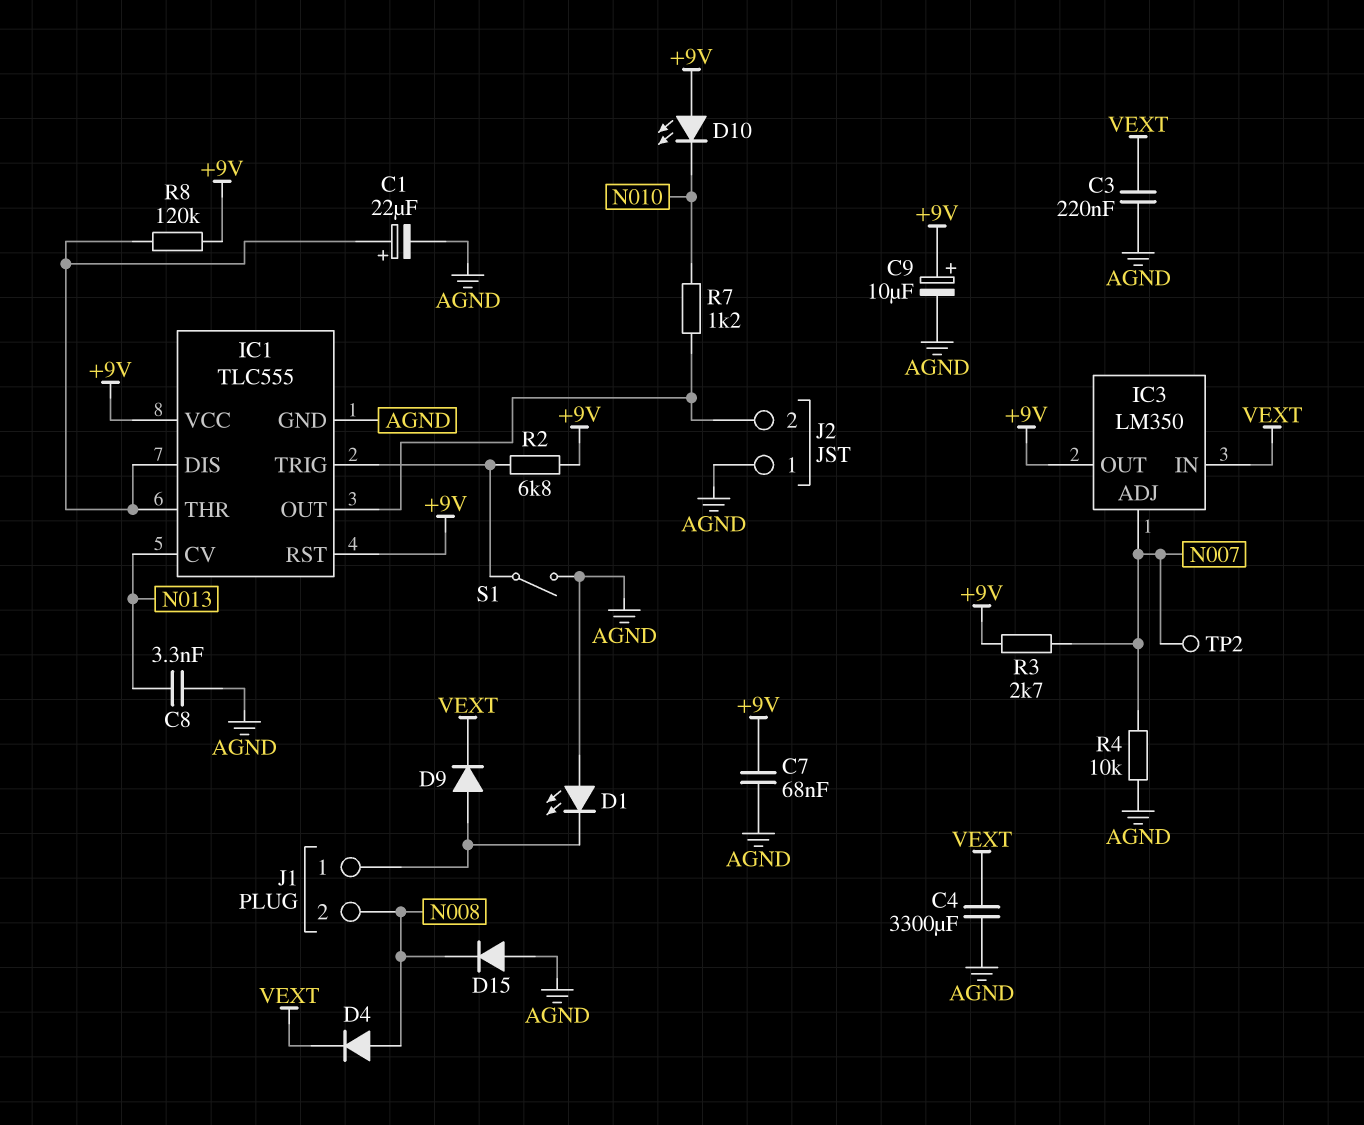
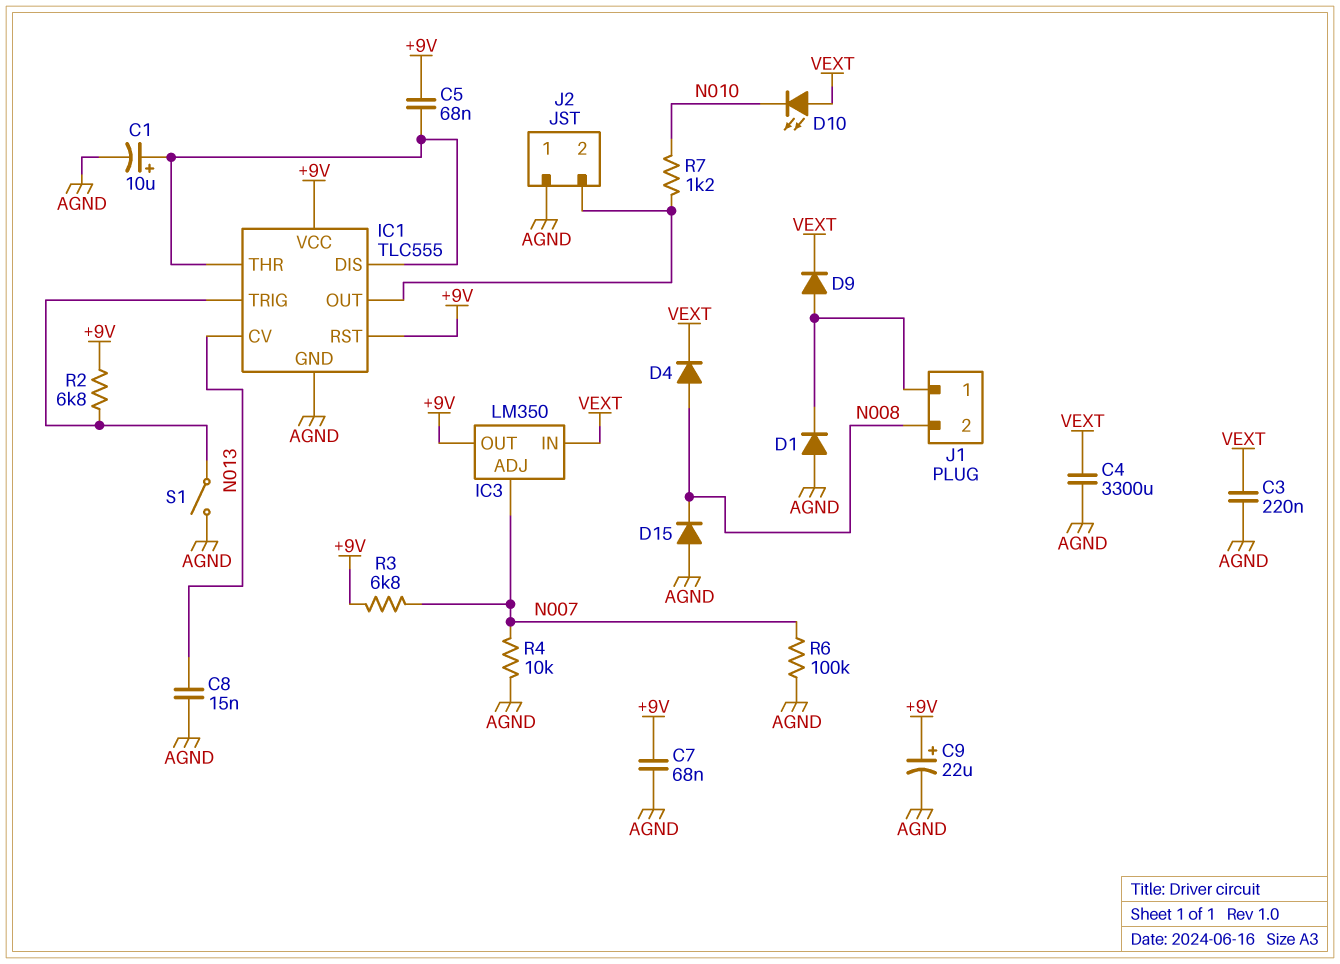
C1: 22uF (plus IC1/DIS, minus AGND) -> 10uF (plus IC1/DIS, minus AGND)
C5: none -> 68nF (+9V, IC1/DIS)
C8: 3.3nF (AGND, N013) -> 15nF (AGND, N013)
C9: 10uF (plus +9V, minus AGND) -> 22uF (plus +9V, minus AGND)
D1: LED (A AGND, K J1/1) -> diode (A AGND, K J1/1)
D10: LED (A +9V, K N010) -> LED (A VEXT, K N010)
R3: 2.7k (+9V, N007) -> 6.8k (+9V, N007)
R6: none -> 100k (AGND, N007)
R8: 120k (+9V, IC1/DIS) -> none
TP2: test point (N007) -> none

